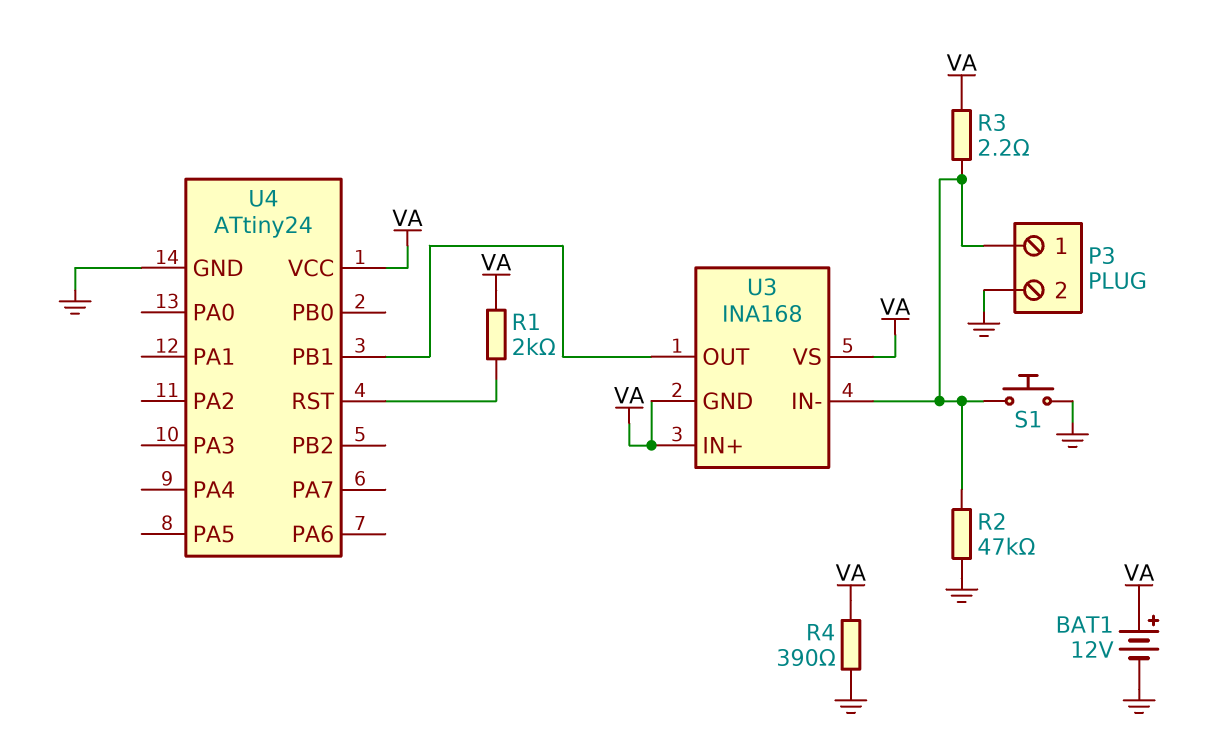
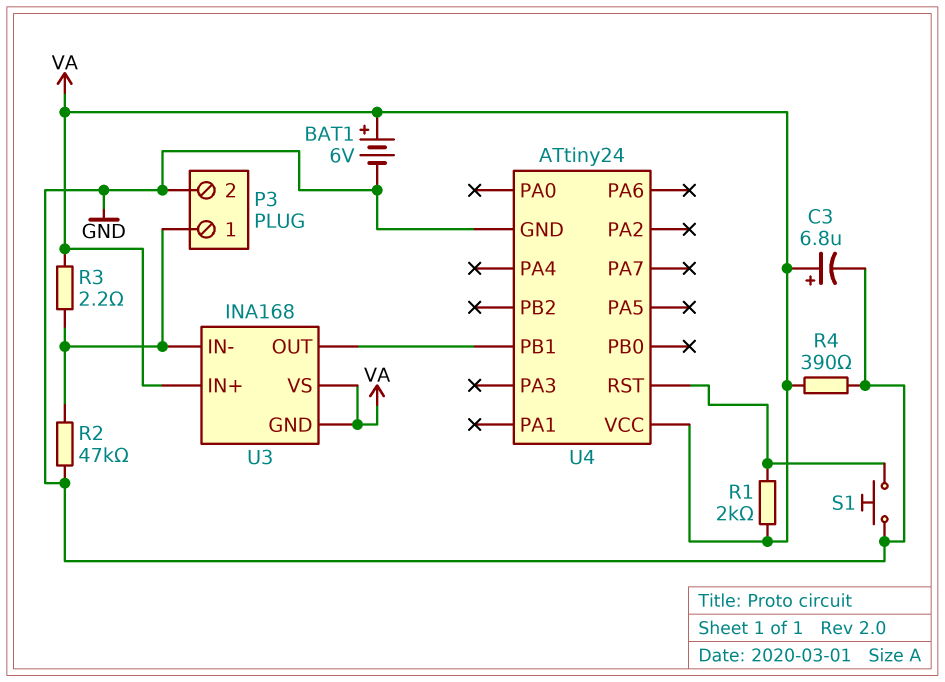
BAT1: 12V (plus VA, minus GND) -> 6V (plus VA, minus GND)
C3: none -> 6.8uF (plus VA, minus GND)
S1: button (GND, P3/1) -> button (GND, U4/RST)

